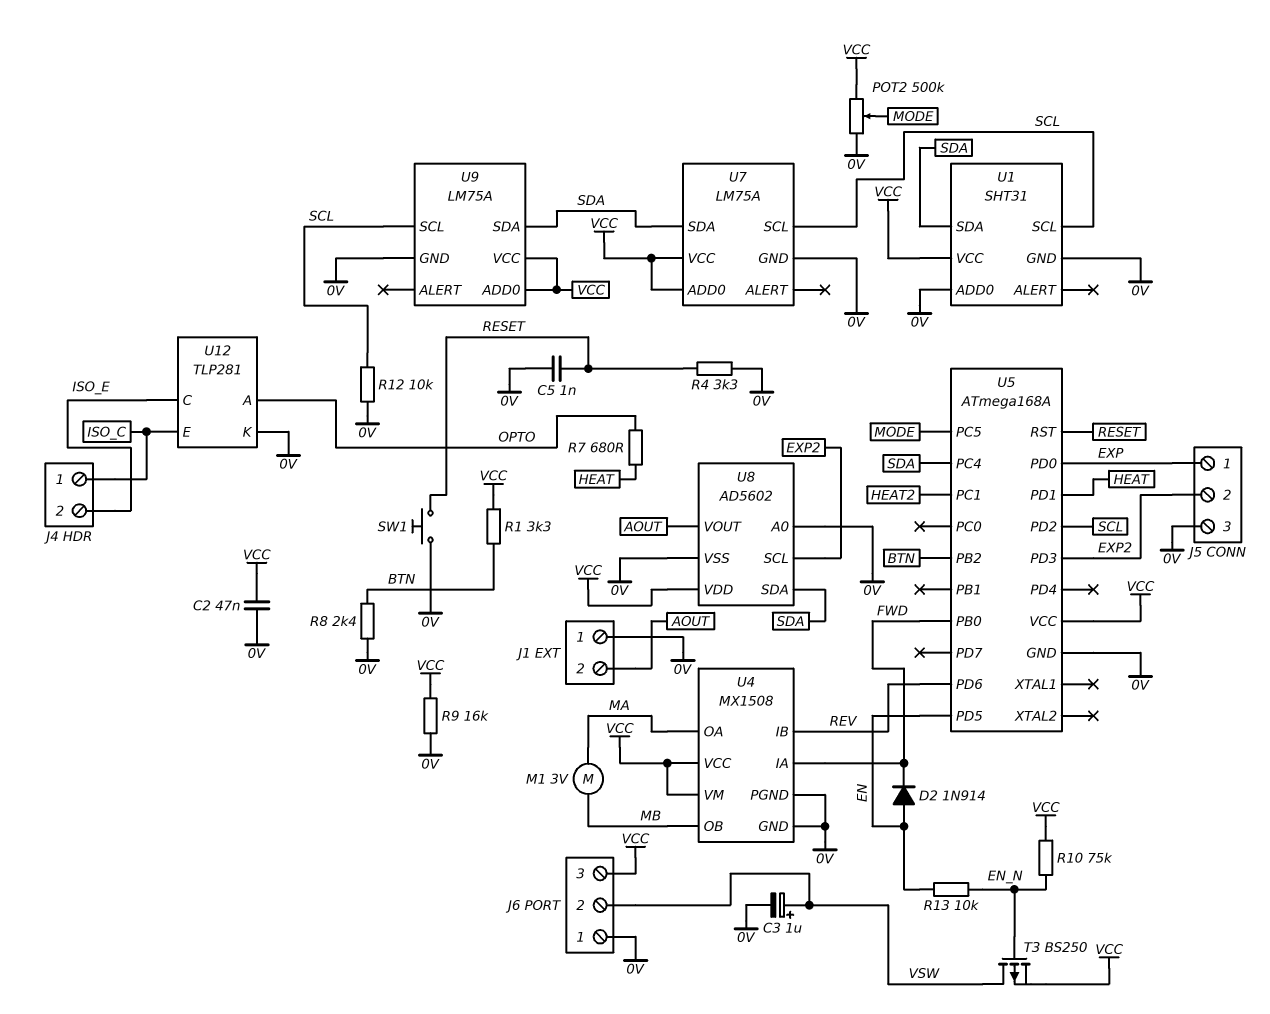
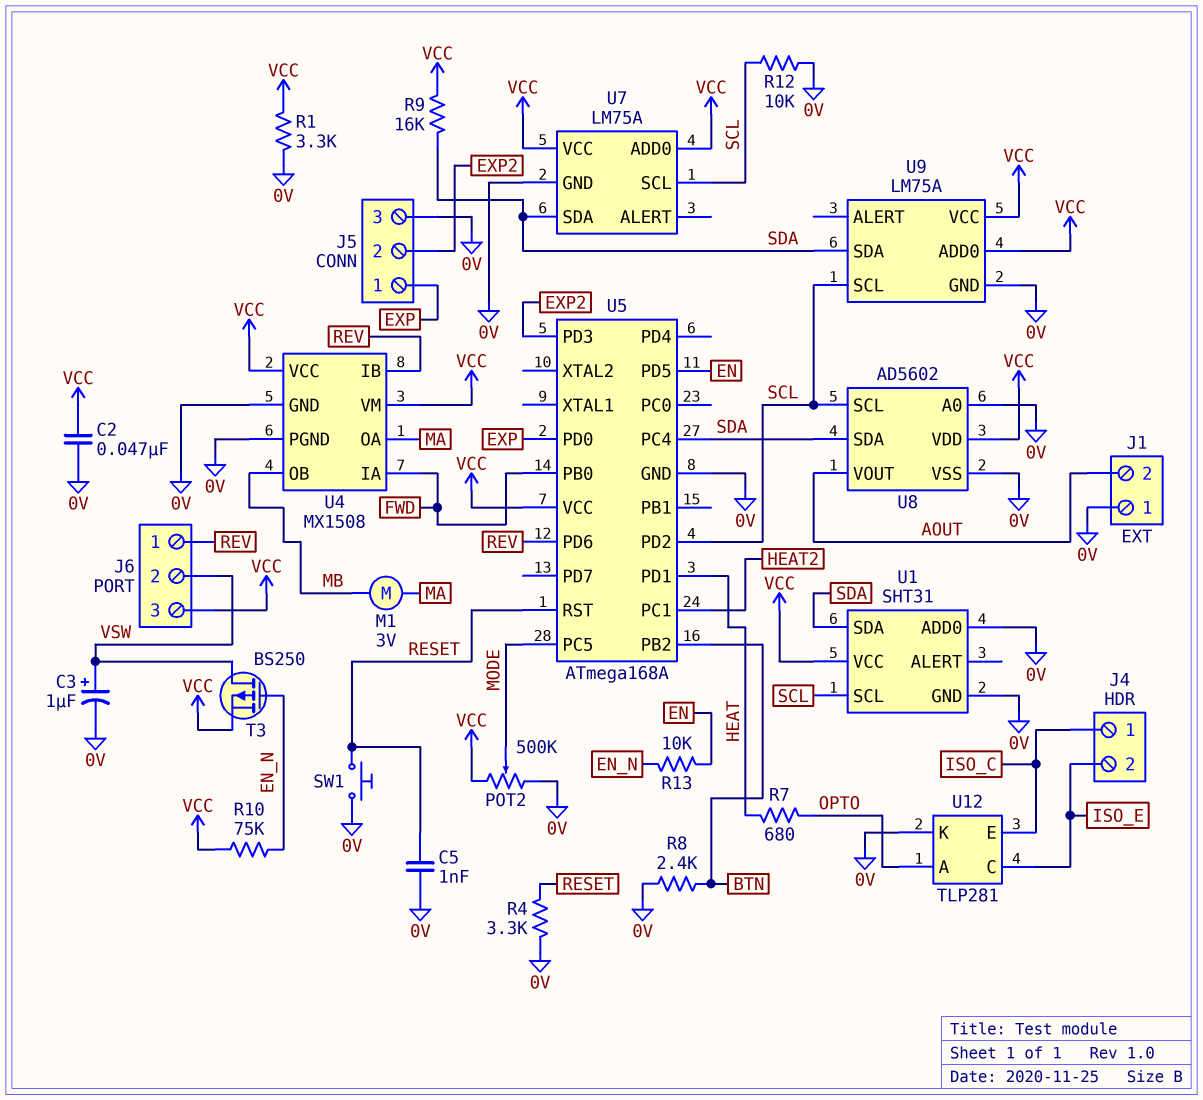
D2: diode 1N914 (A EN, K FWD) -> none
J6 pin 1: 0V -> REV
R1: 3.3k (BTN, VCC) -> 3.3k (0V, VCC)
R9: 16k (0V, VCC) -> 16k (SDA, VCC)
U8 pin SCL: EXP2 -> SCL

